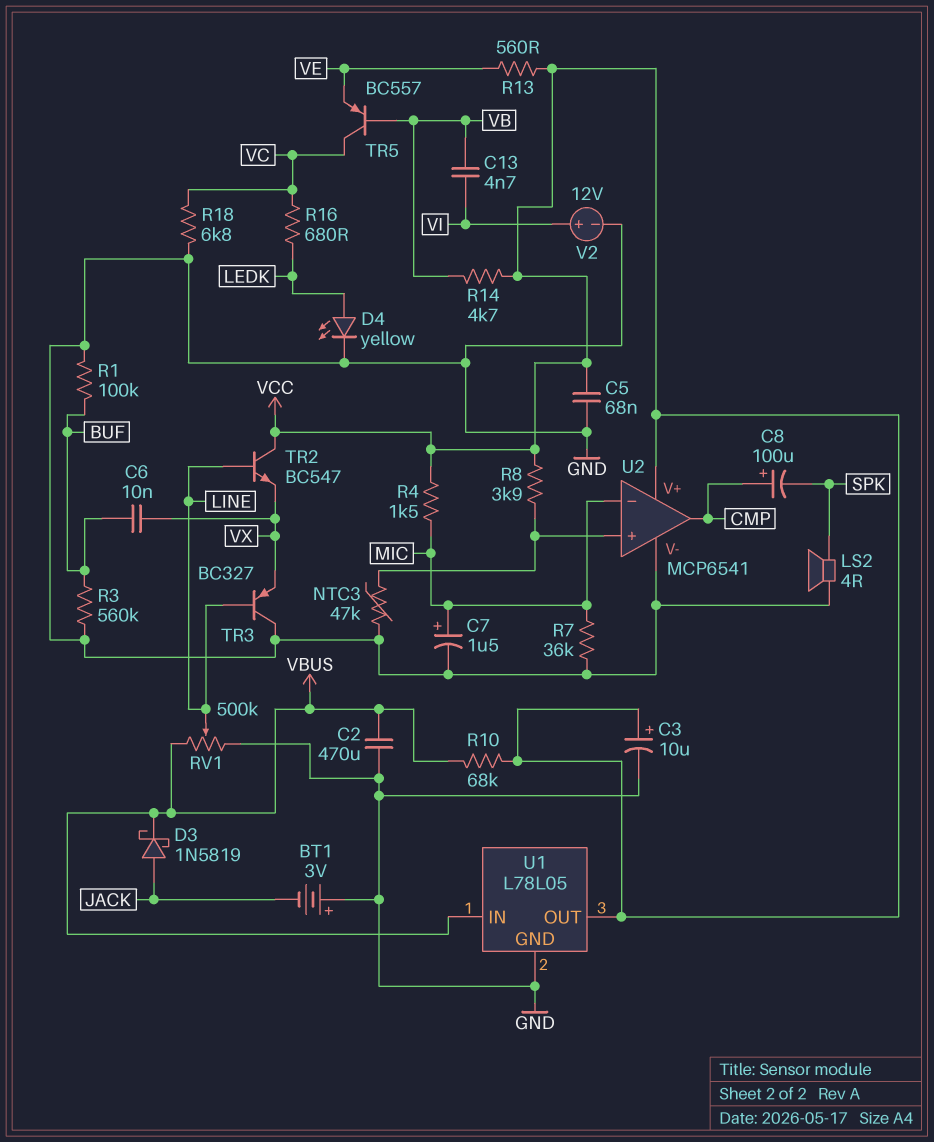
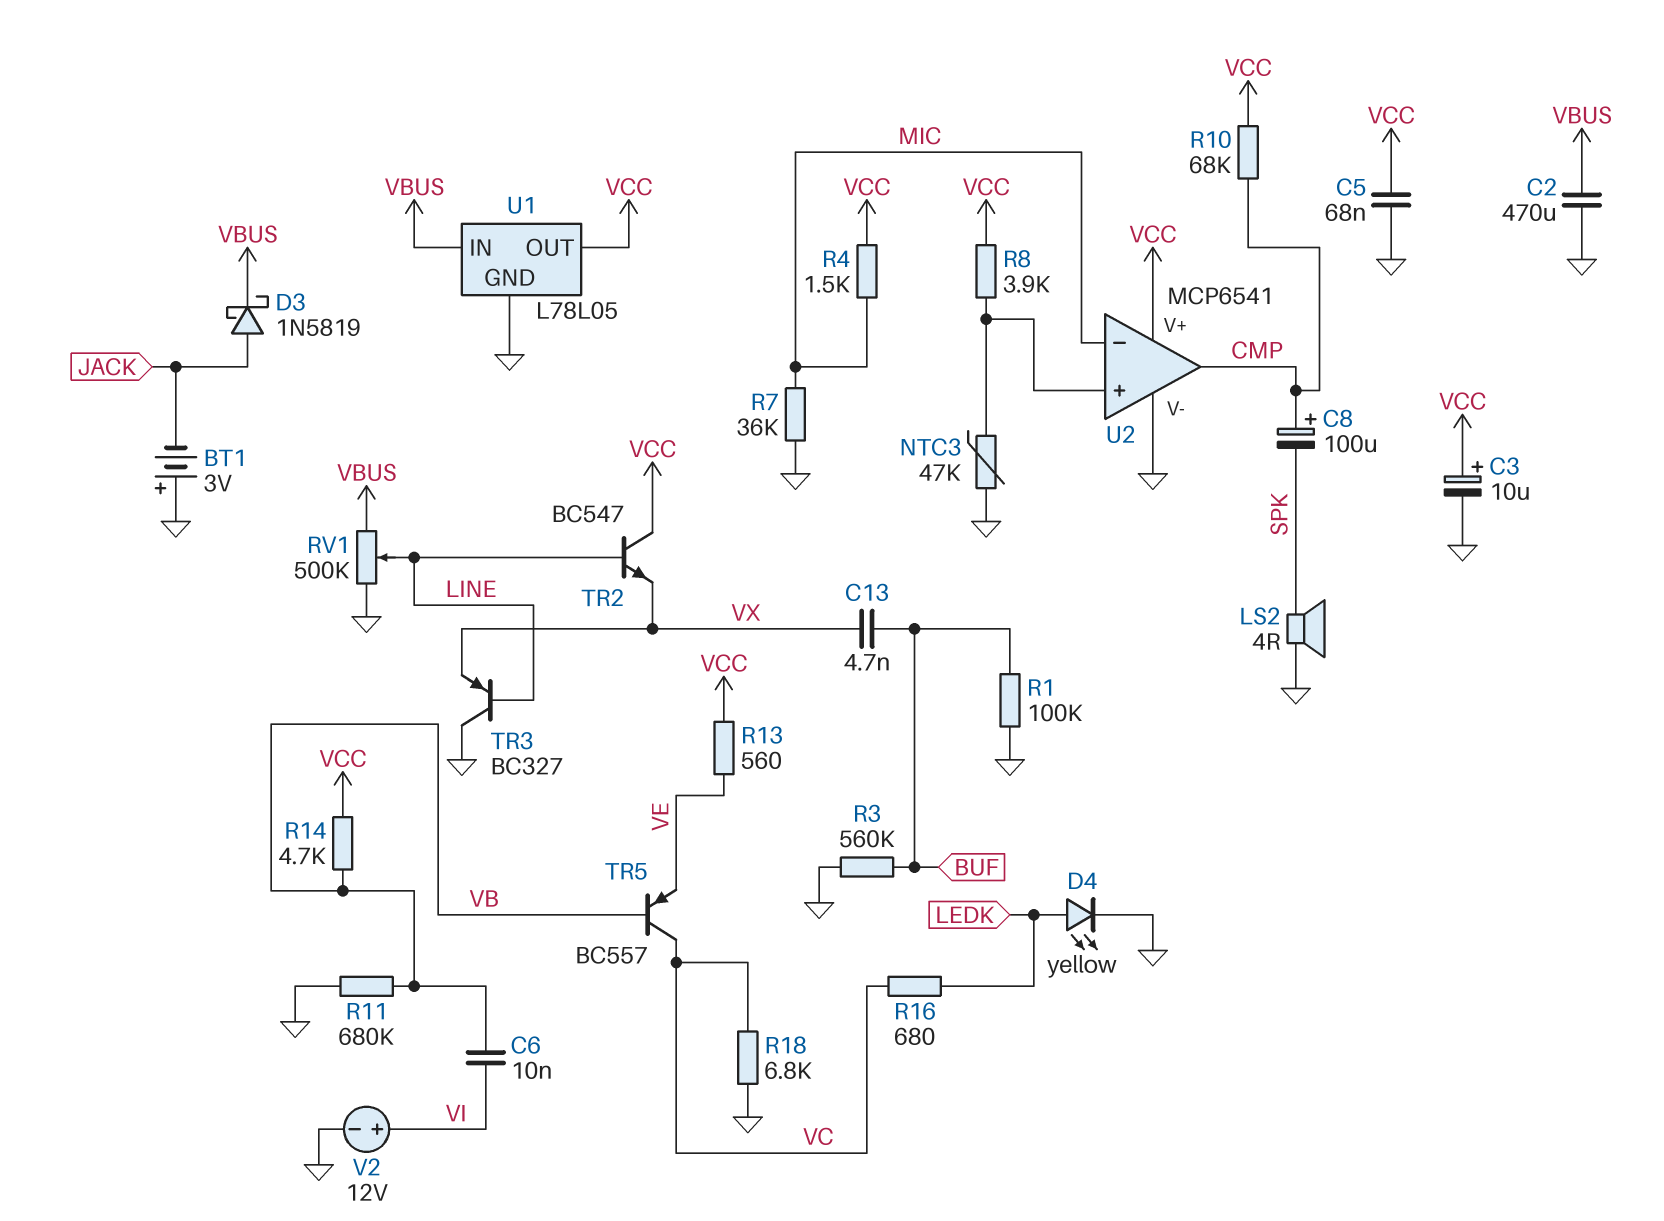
C6: 10nF (BUF, VX) -> 10nF (VB, VI)
C7: 1.5uF (plus MIC, minus GND) -> none
C13: 4.7nF (VB, VI) -> 4.7nF (BUF, VX)
R10: 68k (VBUS, VCC) -> 68k (CMP, VCC)
R11: none -> 680k (GND, VB)

